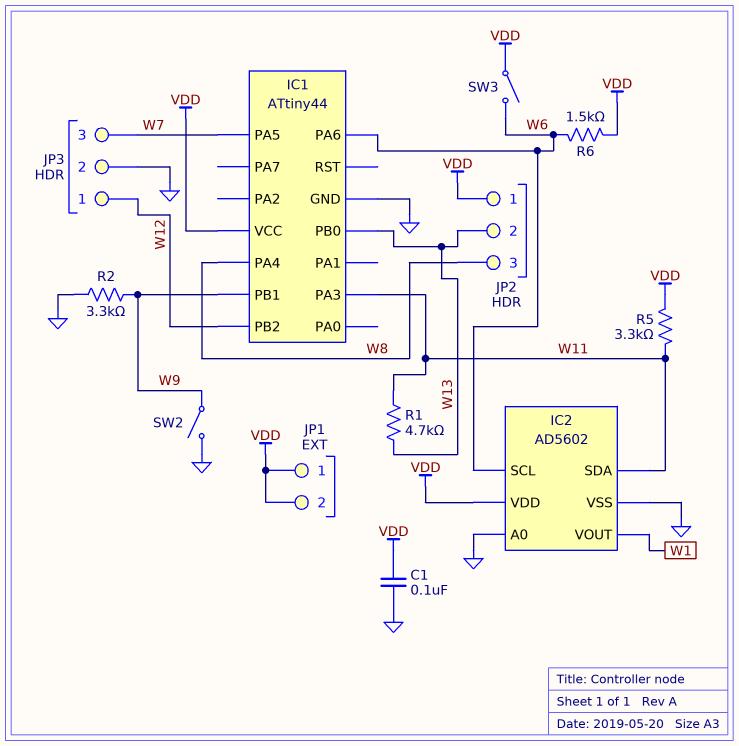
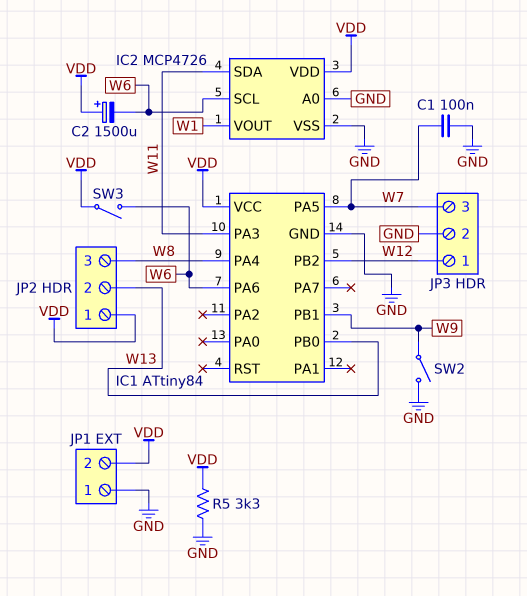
C1: 100nF (GND, VDD) -> 100nF (GND, W7)
C2: none -> 1500uF (plus VDD, minus W6)
IC1: ATtiny44 -> ATtiny84
IC2: AD5602 -> MCP4726
JP1 pin 1: VDD -> GND
R1: 4.7k (W11, W13) -> none
R2: 3.3k (GND, W9) -> none
R5: 3.3k (VDD, W11) -> 3.3k (GND, VDD)
R6: 1.5k (VDD, W6) -> none

